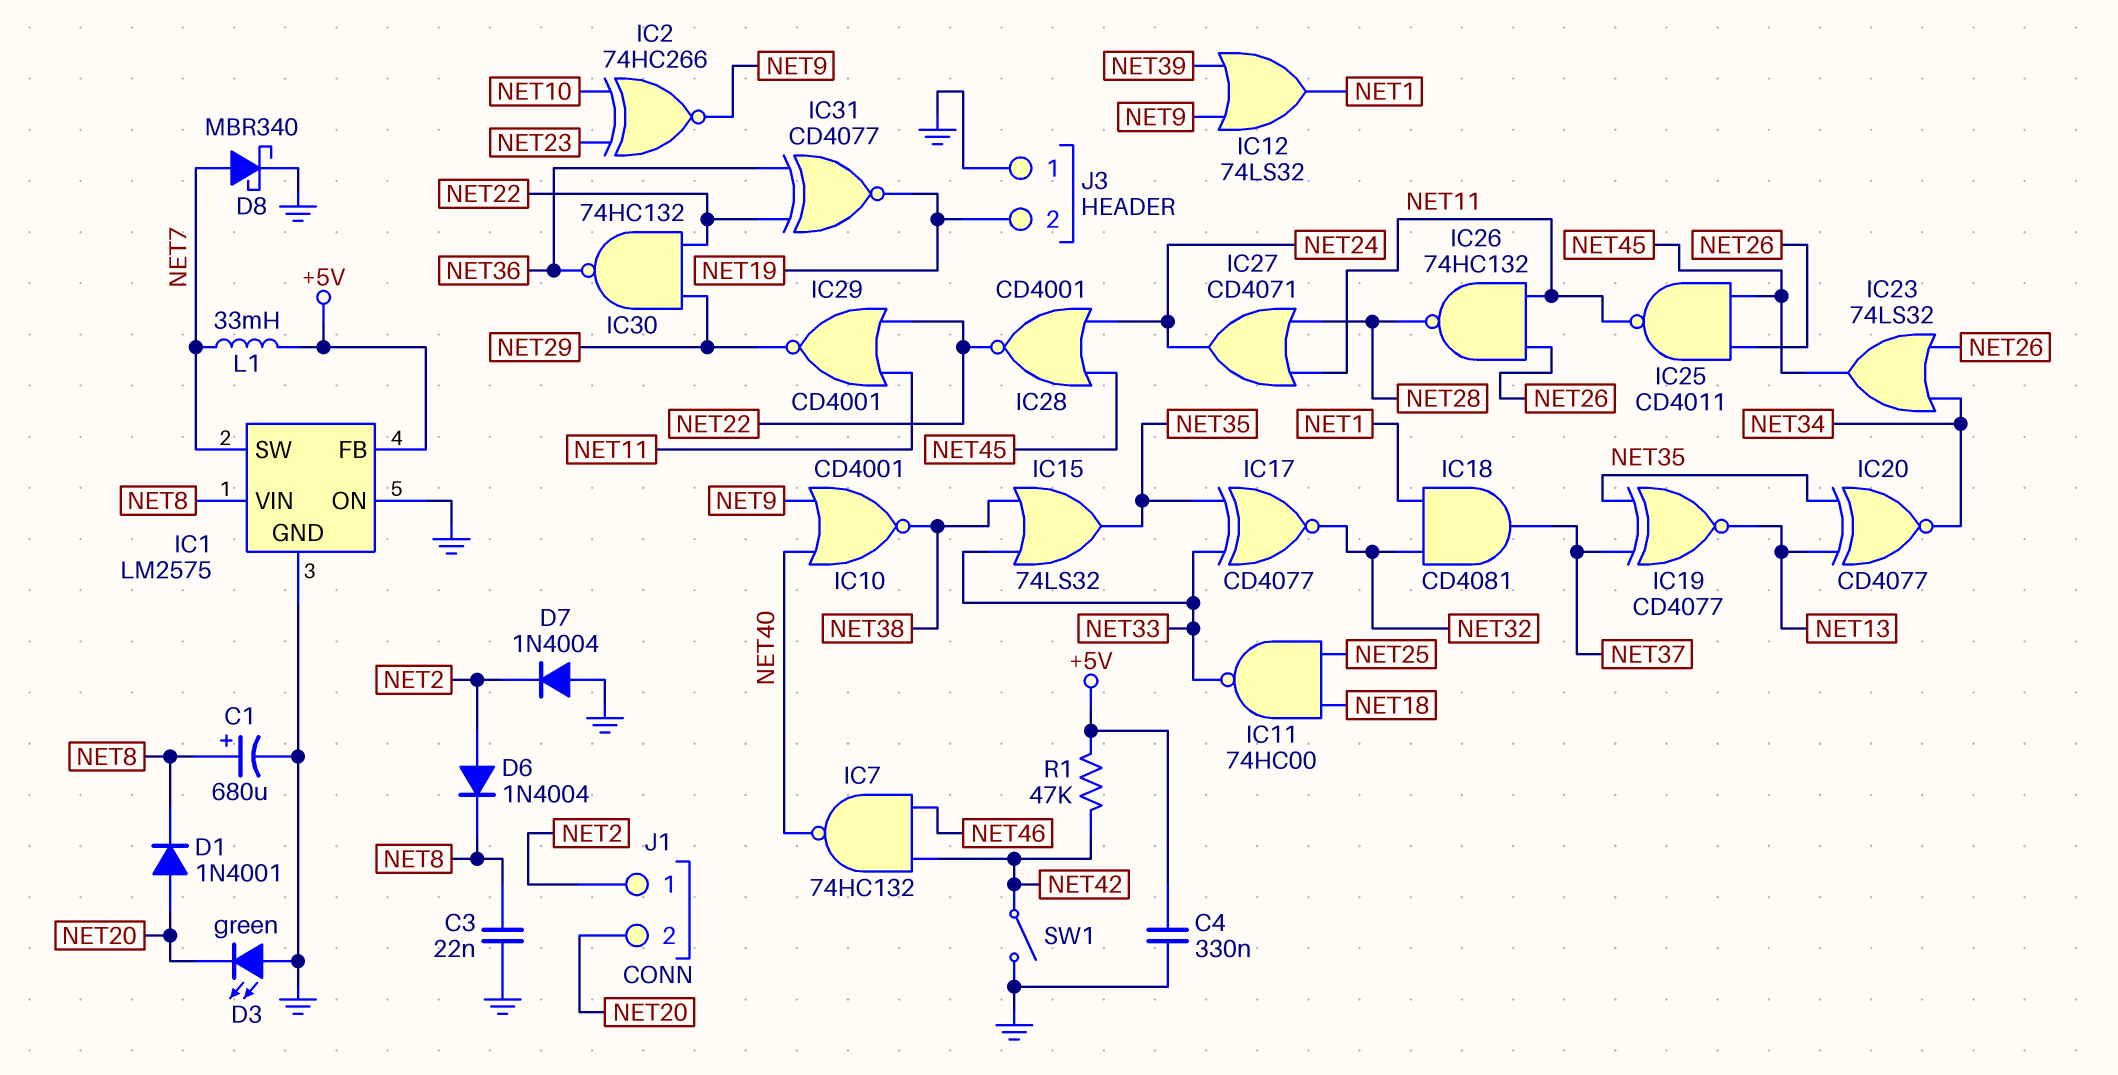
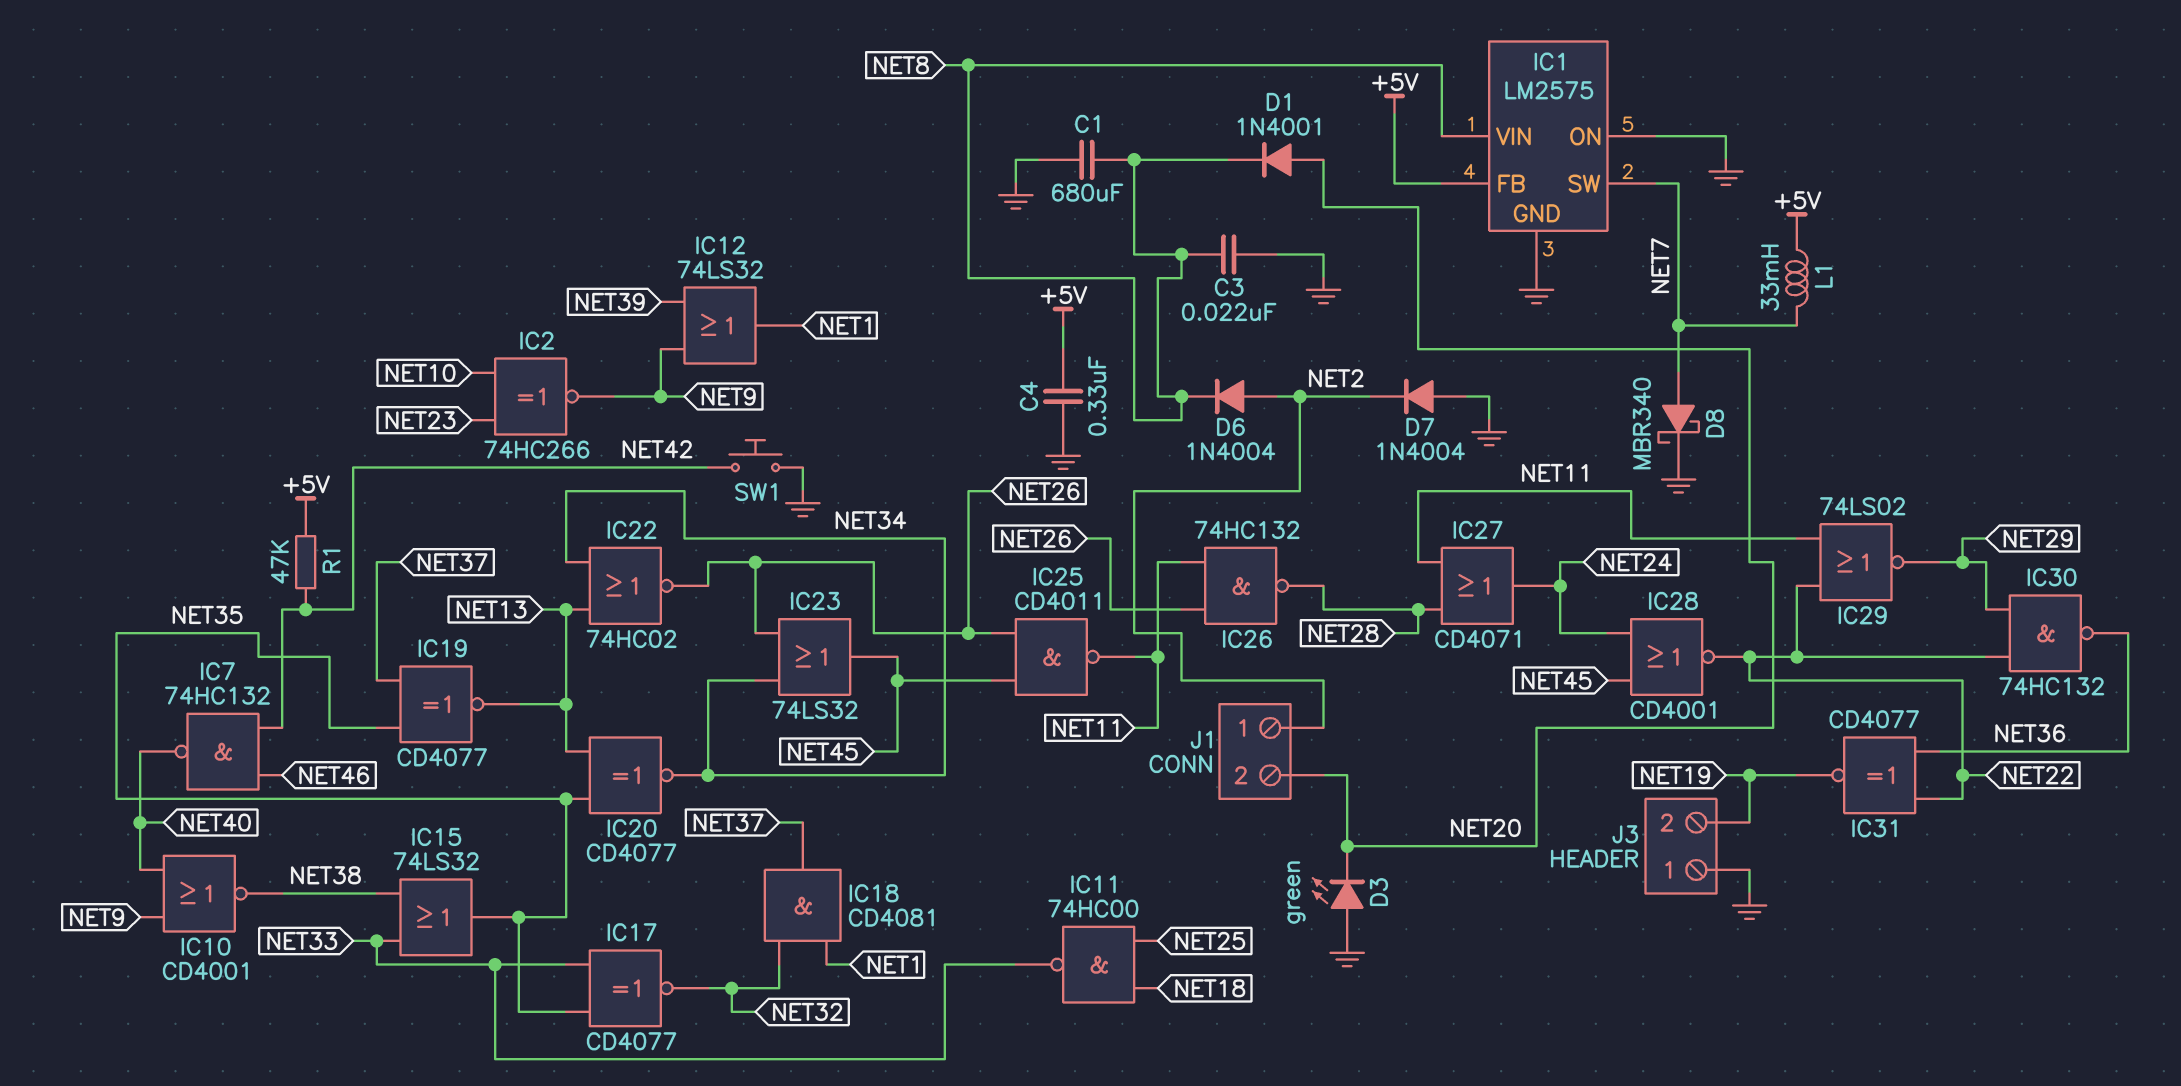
C1: 680uF (plus NET8, minus GND) -> 680uF (GND, NET8)
IC22: none -> NOR 74HC02 (in NET13, in NET34, out NET26)
IC29: NOR CD4001 (in NET11, in NET22, out NET29) -> NOR 74LS02 (in NET11, in NET22, out NET29)
SW1: switch (GND, NET42) -> button (GND, NET42)

